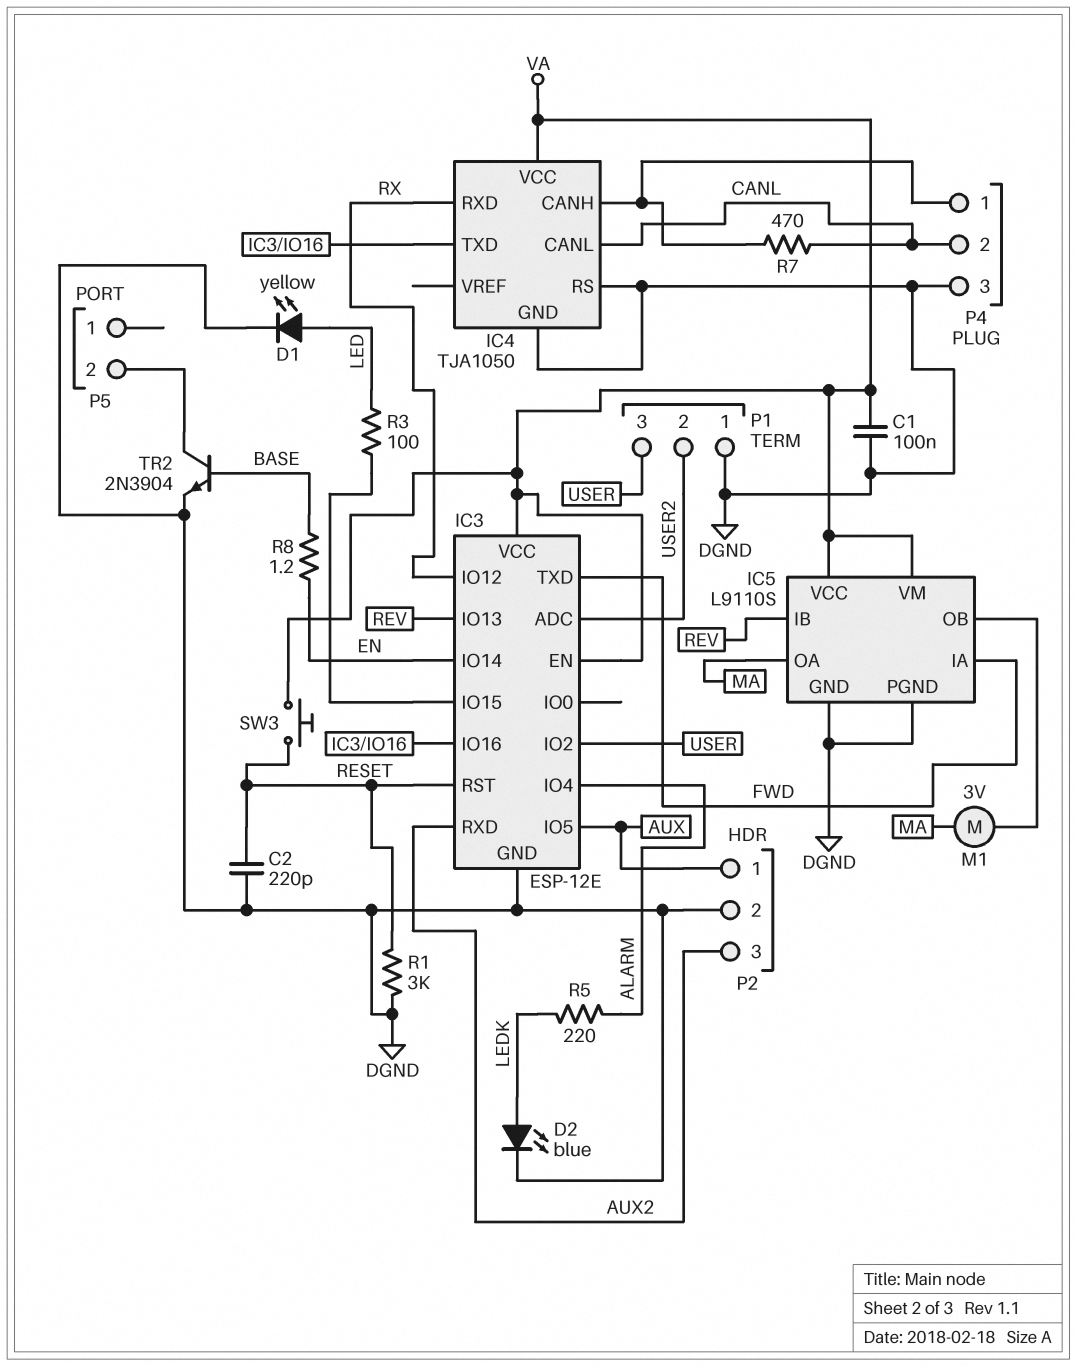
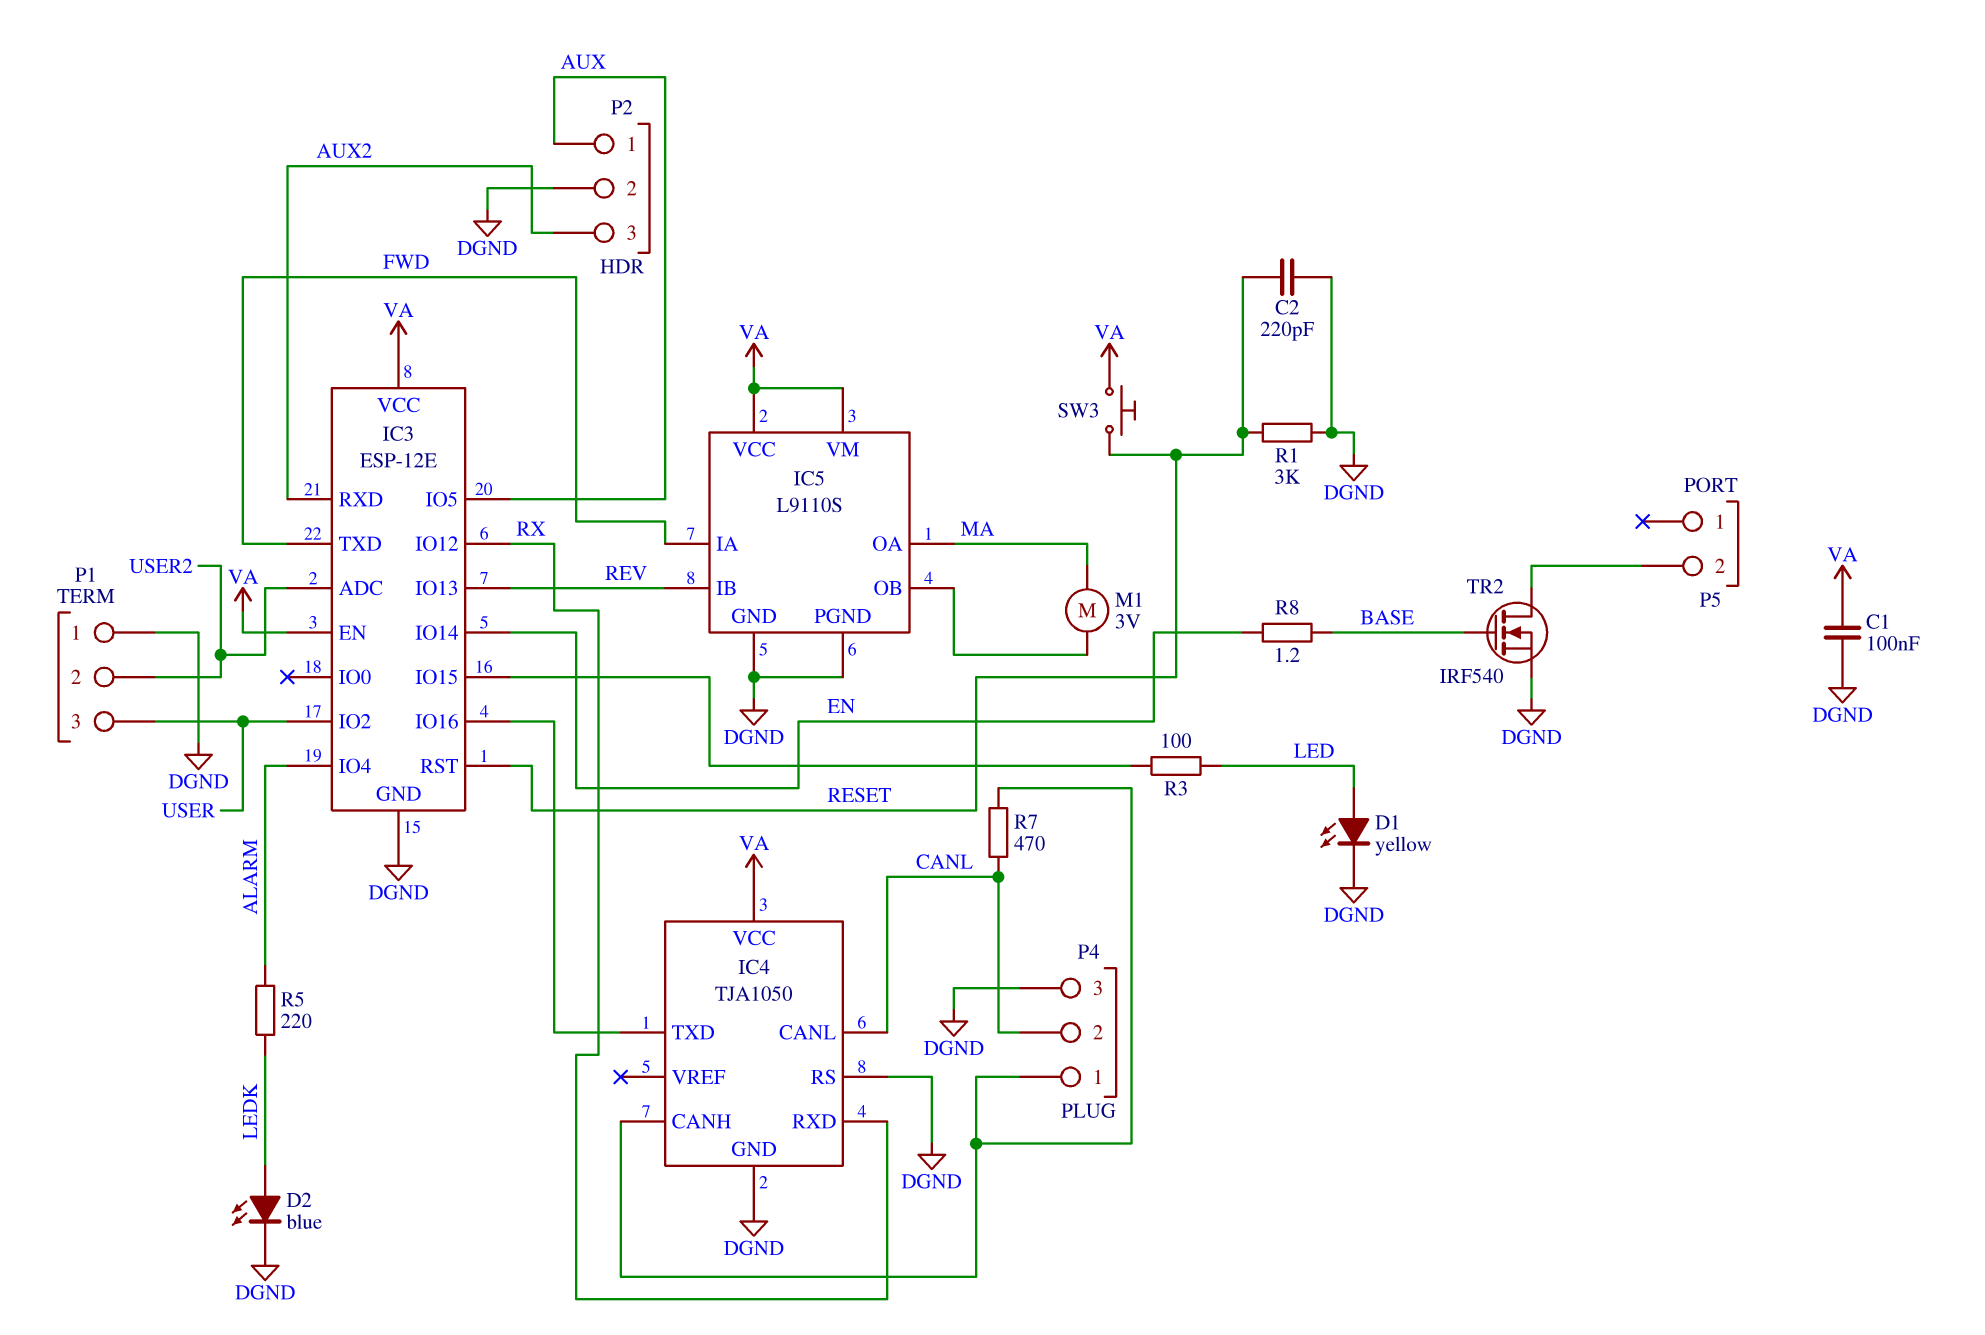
TR2: NPN 2N3904 (B BASE, C P5/2, E DGND) -> NMOS IRF540 (G BASE, D P5/2, S DGND)

